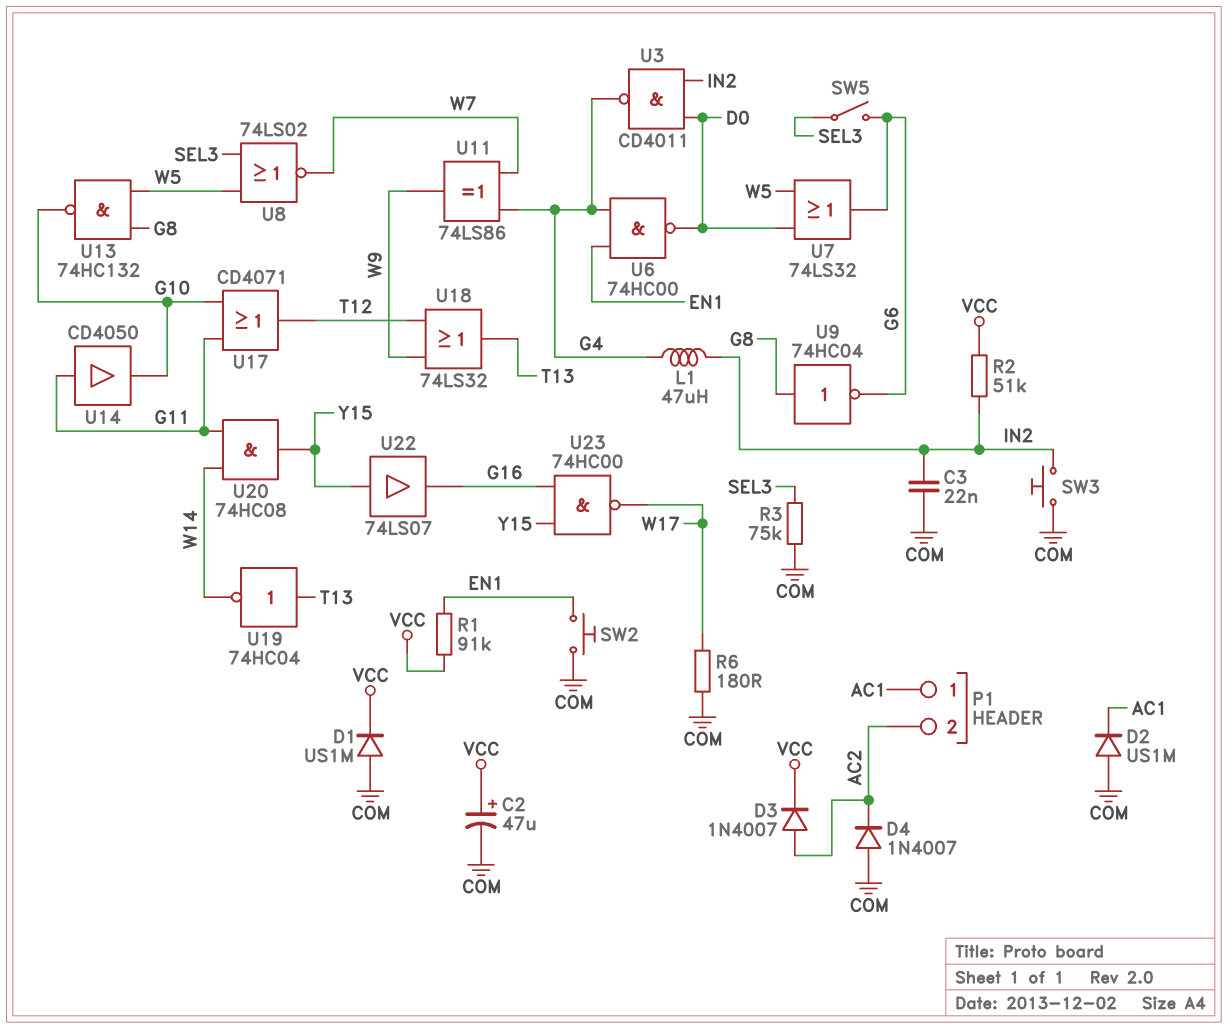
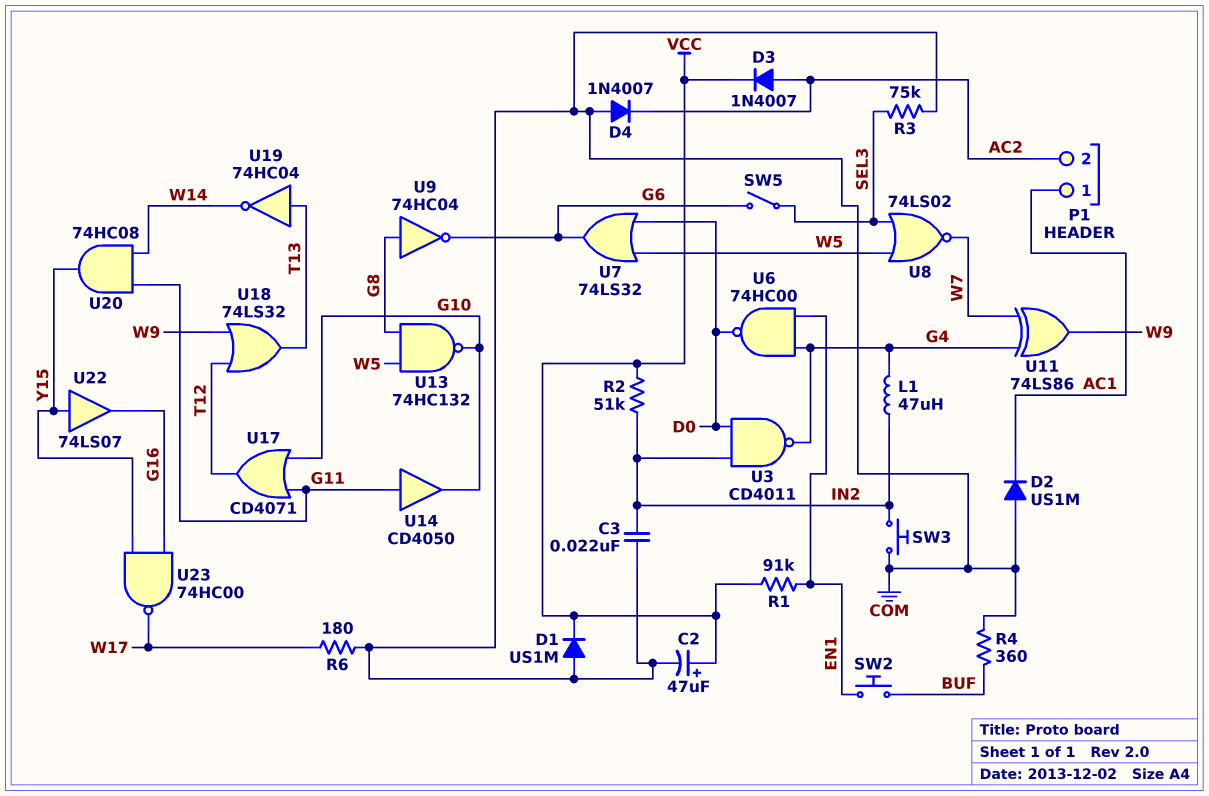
R4: none -> 360 (BUF, COM)
SW2: button (COM, EN1) -> button (BUF, EN1)

